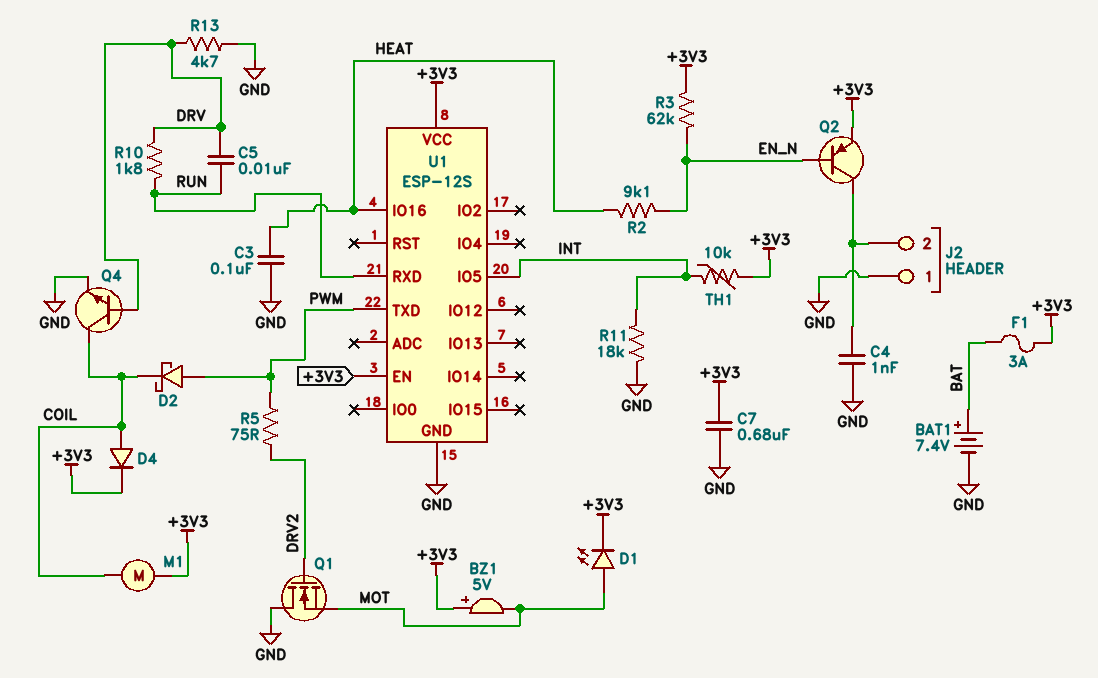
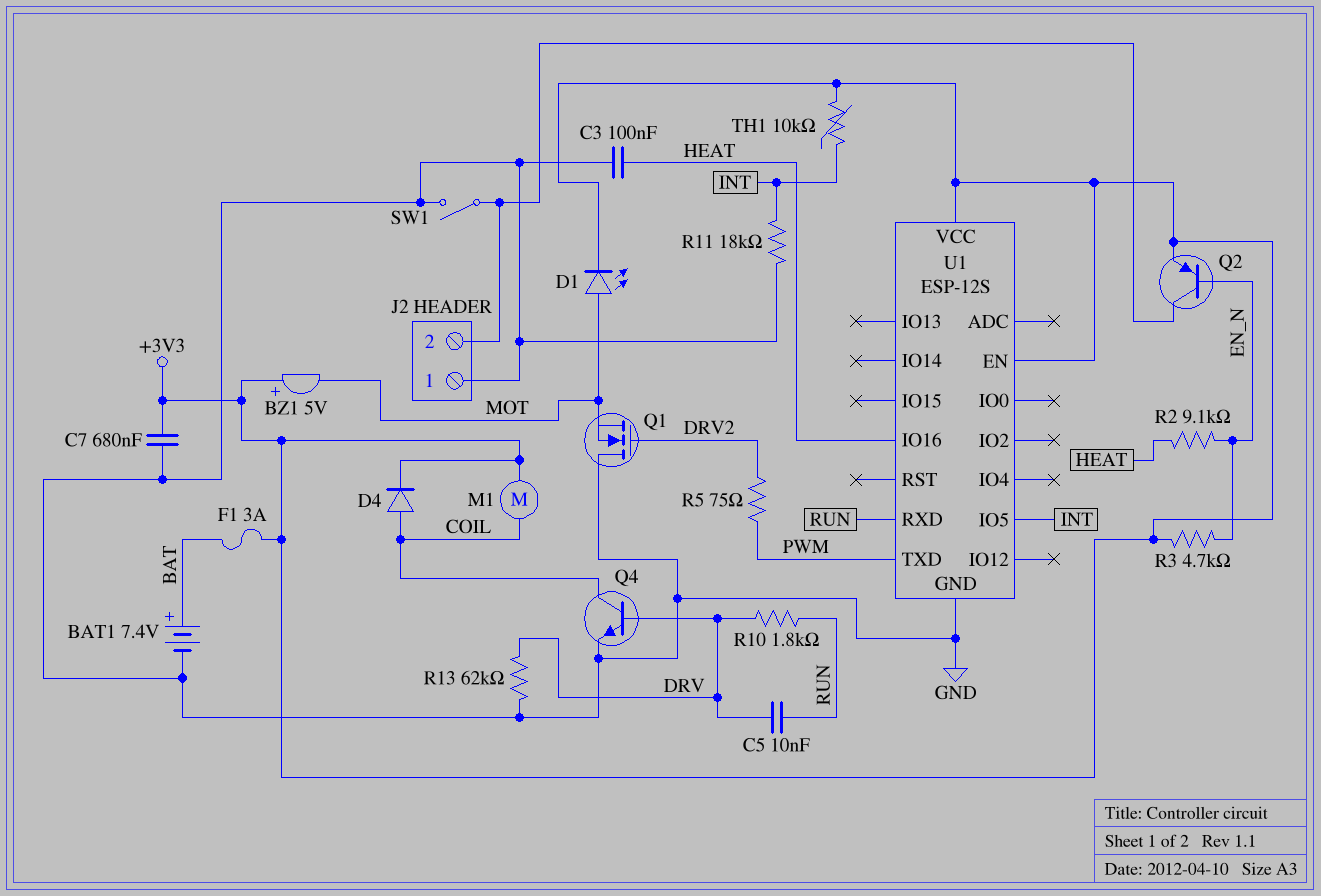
C4: 1nF (GND, J2/2) -> none
D2: schottky (A PWM, K COIL) -> none
R3: 62k (+3V3, EN_N) -> 4.7k (+3V3, EN_N)
R13: 4.7k (DRV, GND) -> 62k (DRV, GND)
SW1: none -> switch (GND, J2/2)

